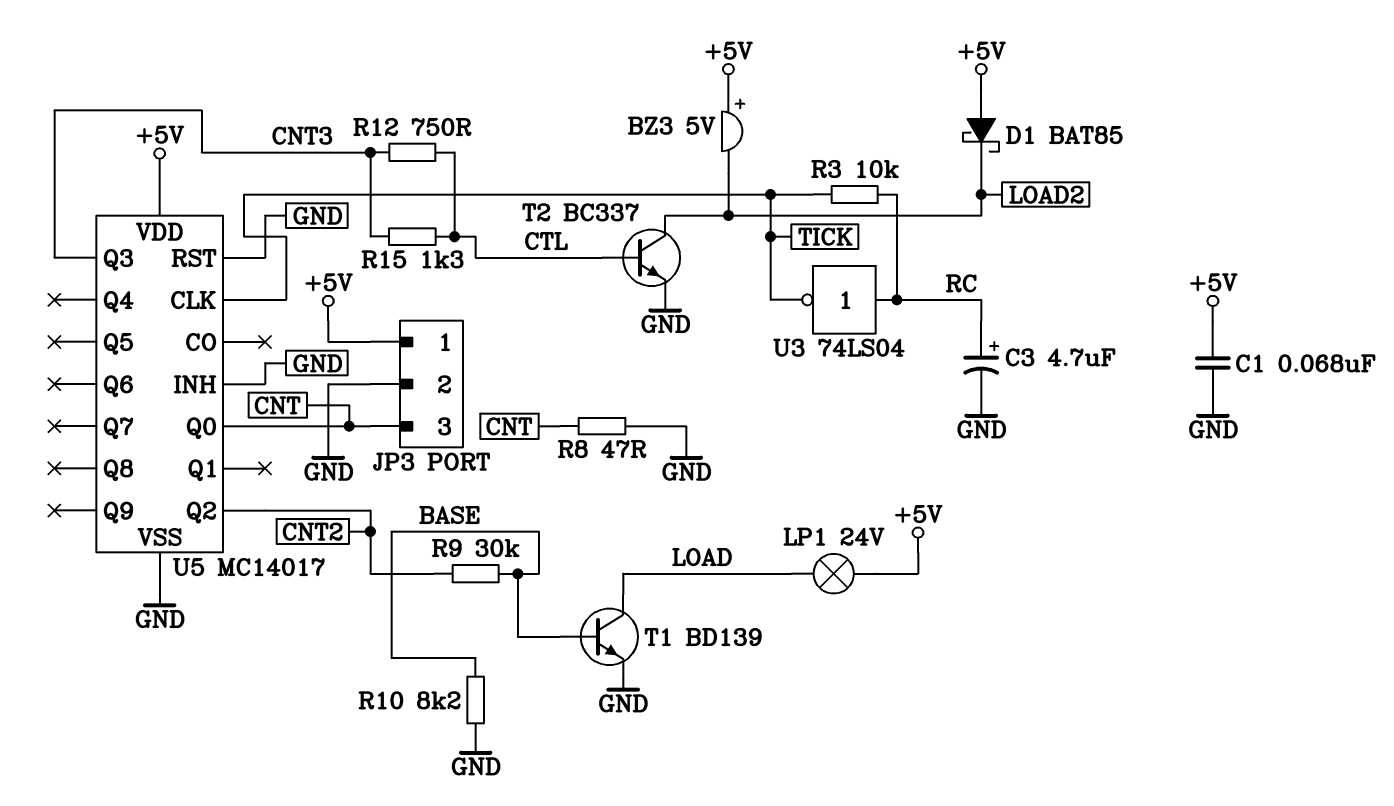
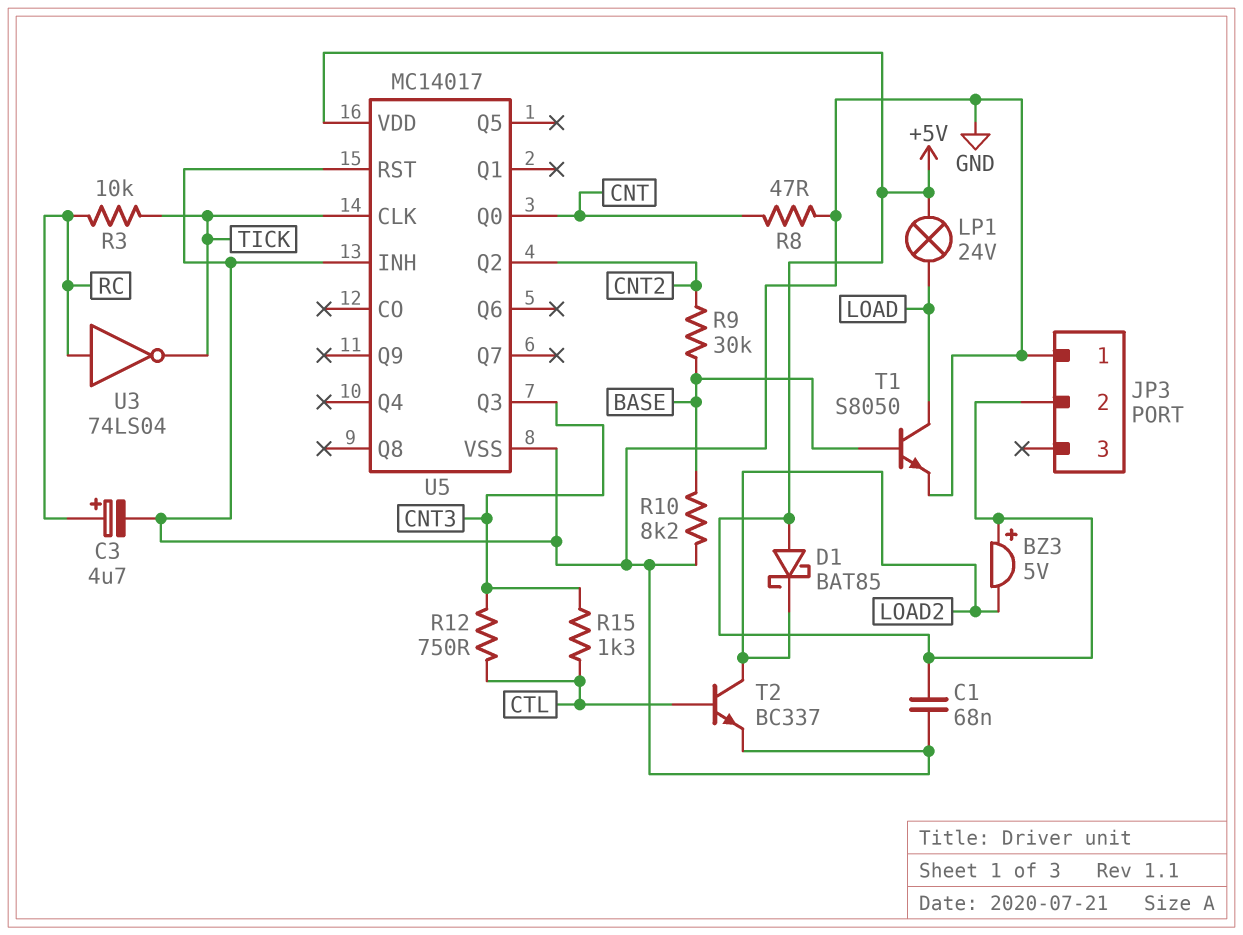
JP3 pin 1: +5V -> GND
JP3 pin 2: GND -> +5V
JP3 pin 3: CNT -> none
T1: NPN BD139 (B BASE, C LOAD, E GND) -> NPN S8050 (B BASE, C LOAD, E GND)

